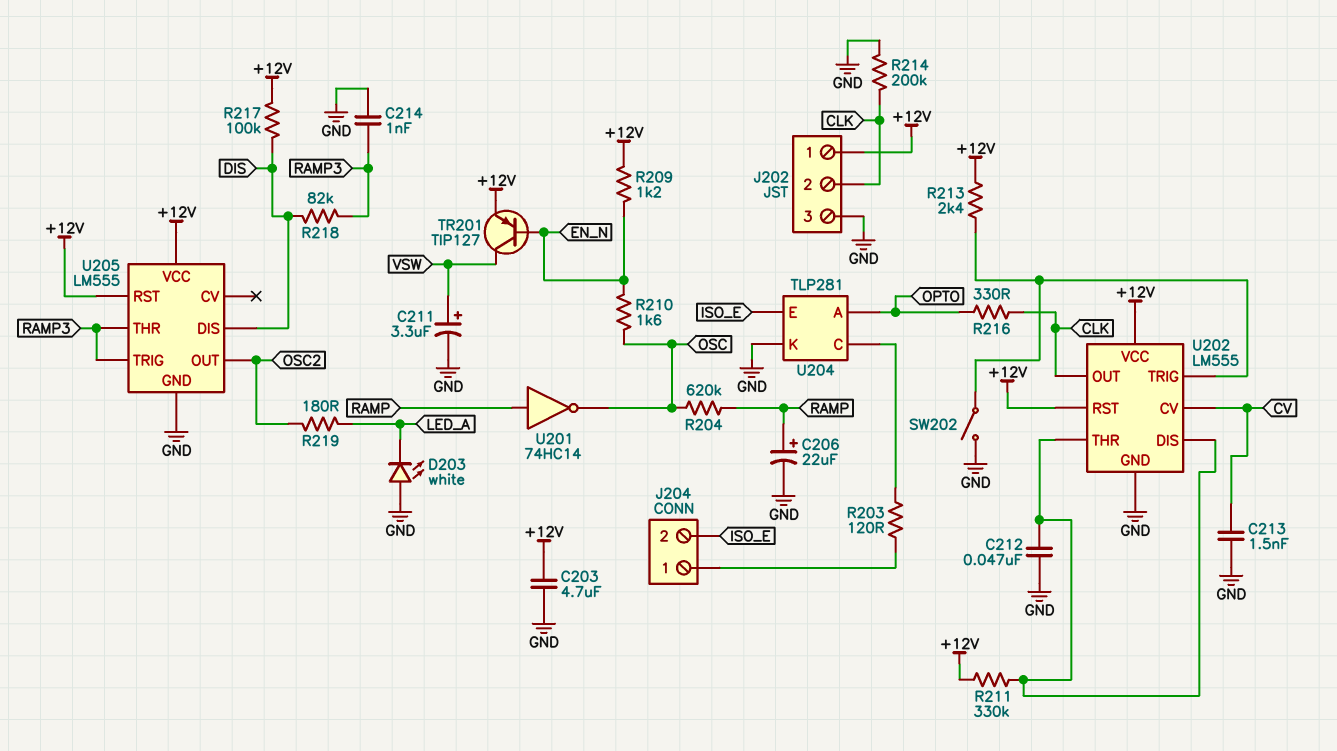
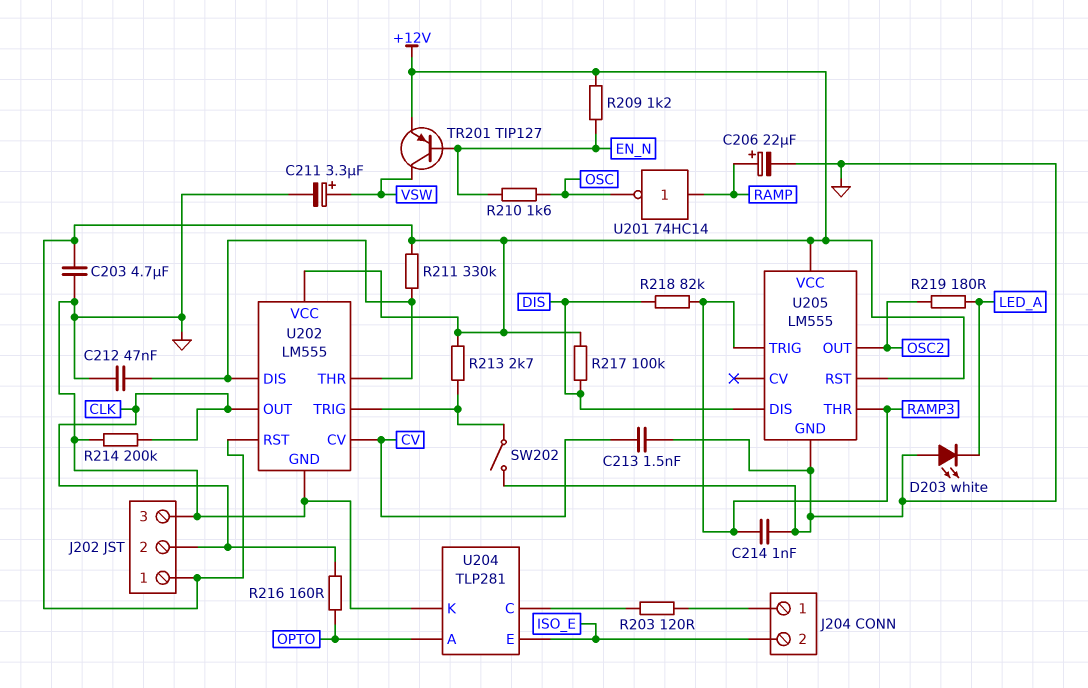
R204: 620k (OSC, RAMP) -> none
R213: 2.4k (+12V, U202/TRIG) -> 2.7k (+12V, U202/TRIG)
R216: 330 (CLK, OPTO) -> 160 (CLK, OPTO)

